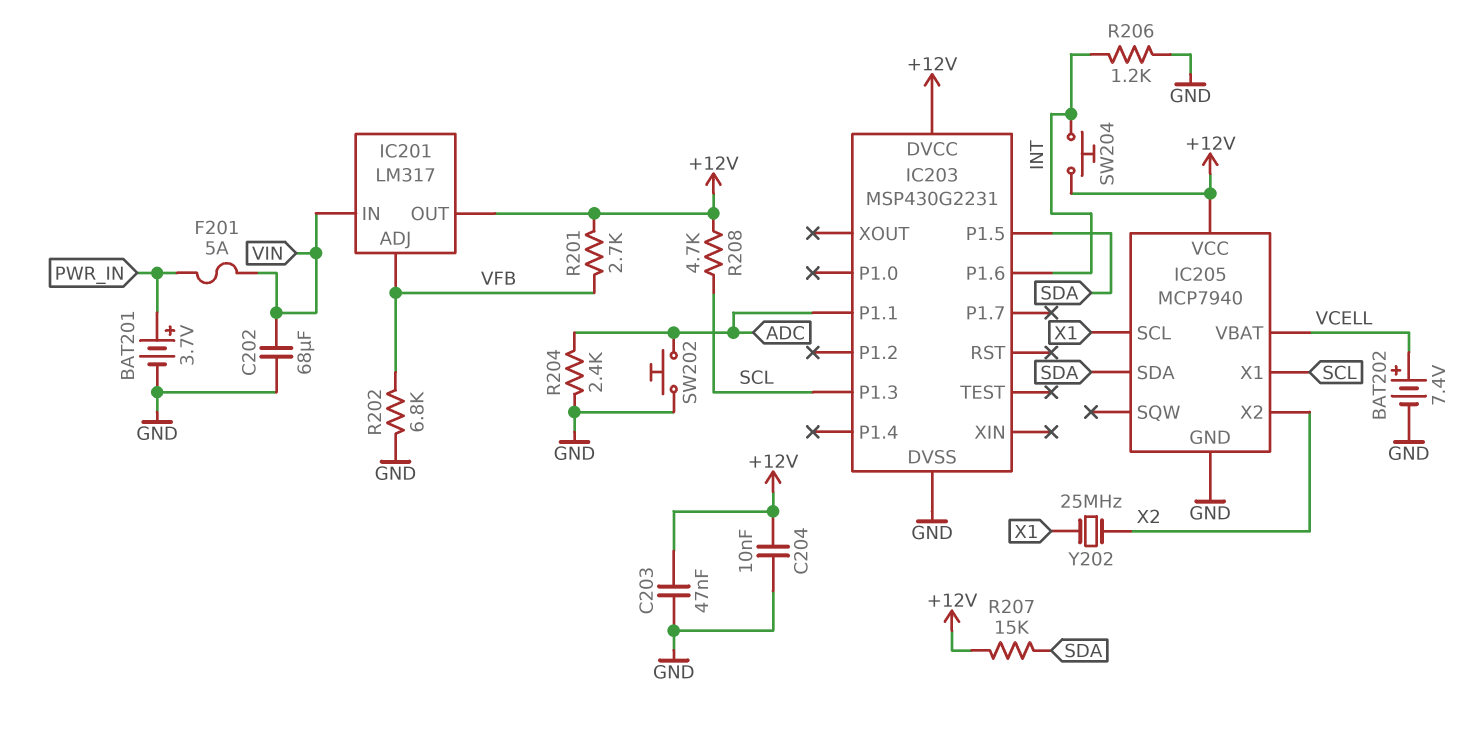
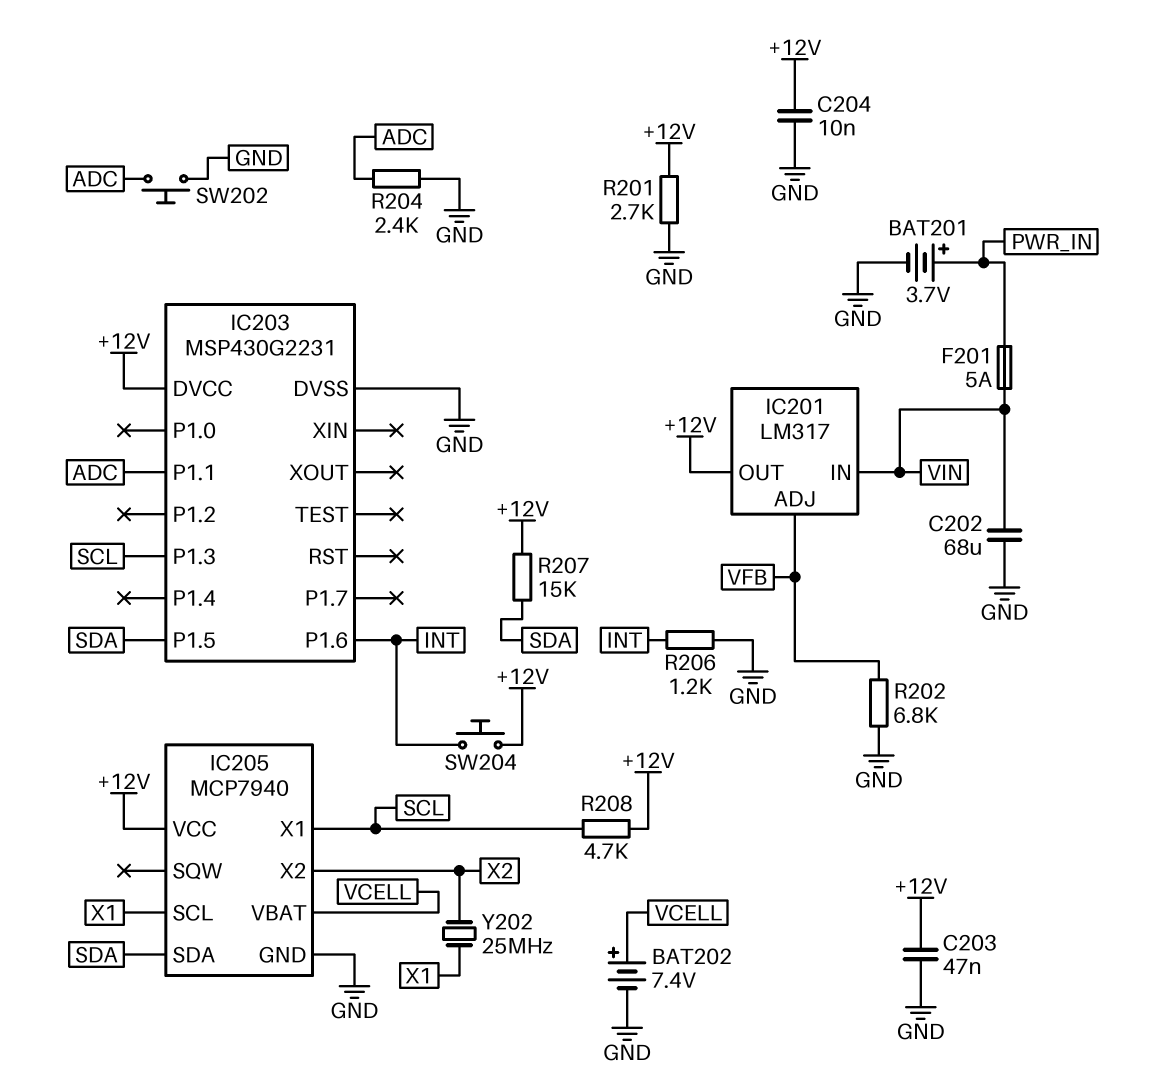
R201: 2.7k (+12V, VFB) -> 2.7k (+12V, GND)

